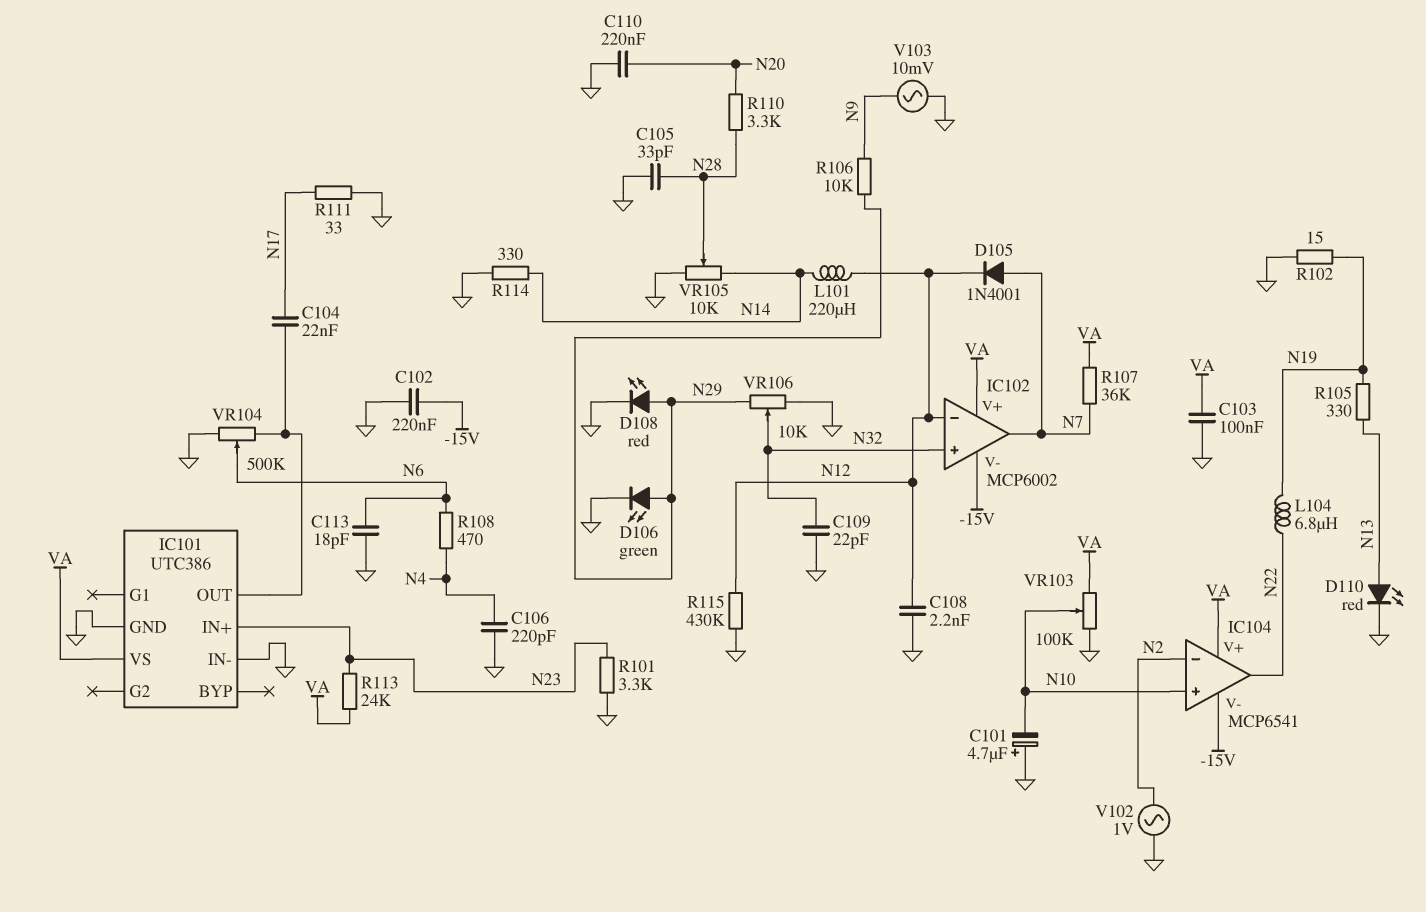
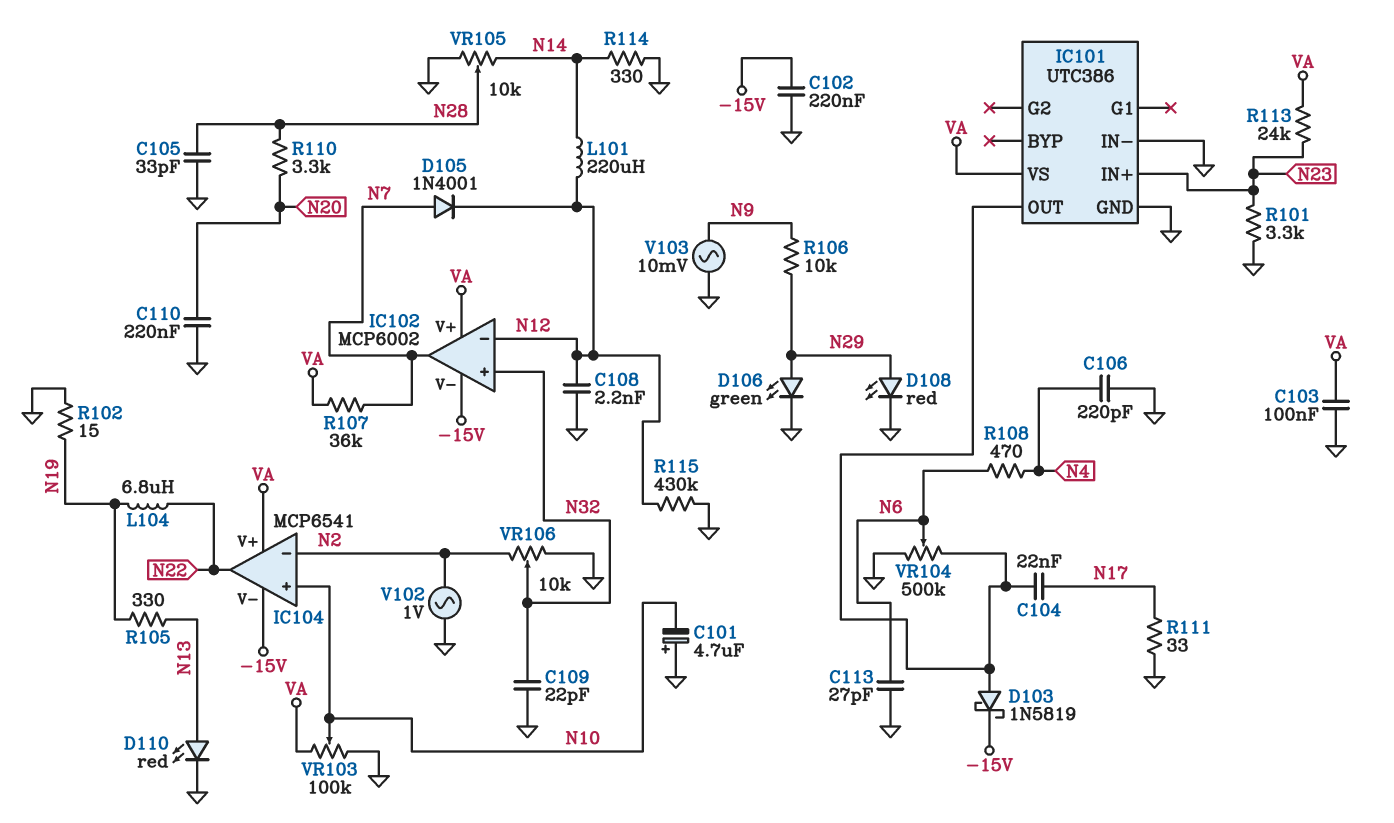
C113: 18pF (GND, N6) -> 27pF (GND, N6)
D103: none -> schottky 1N5819 (A IC101/OUT, K -15V)
VR106: 10k (GND, N29, wiper N32) -> 10k (GND, N2, wiper N32)

